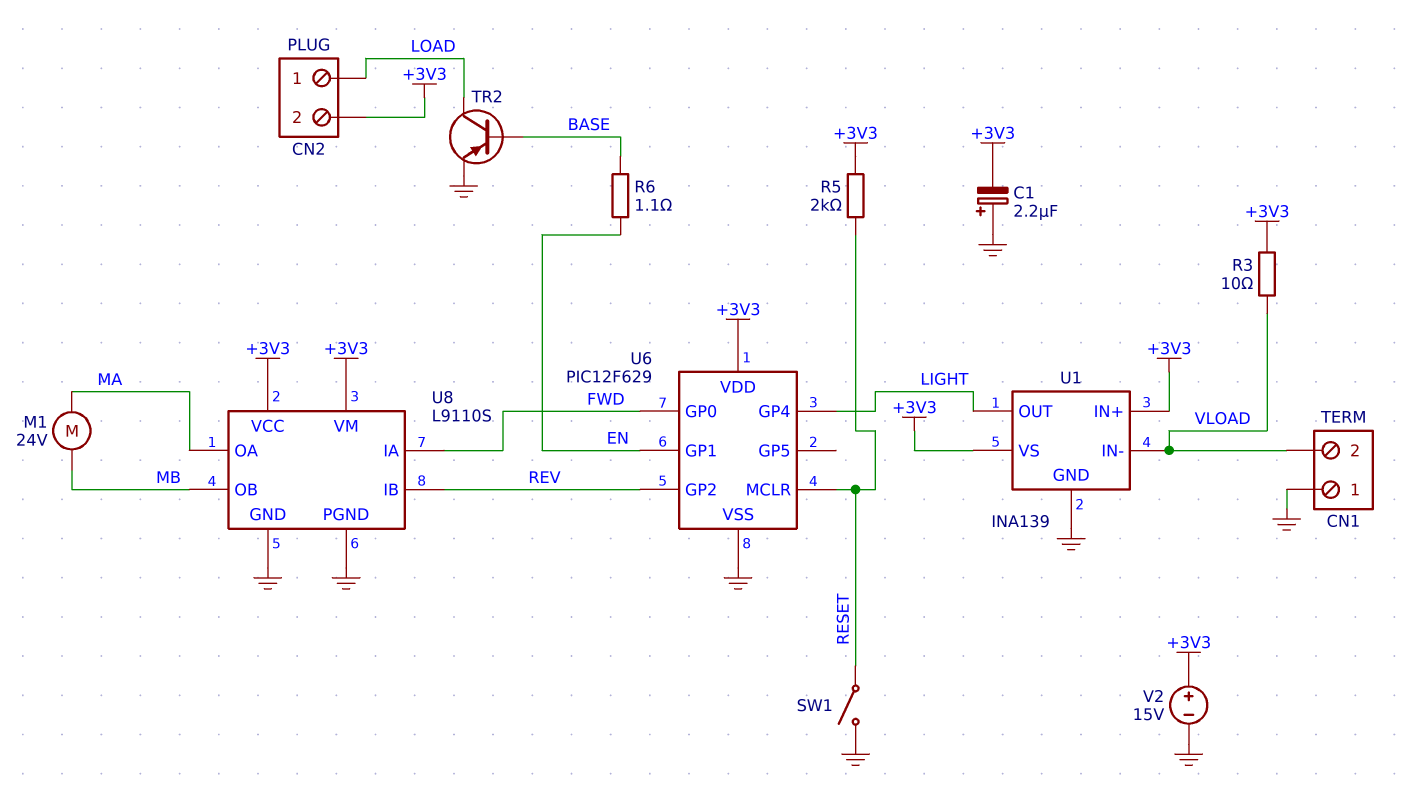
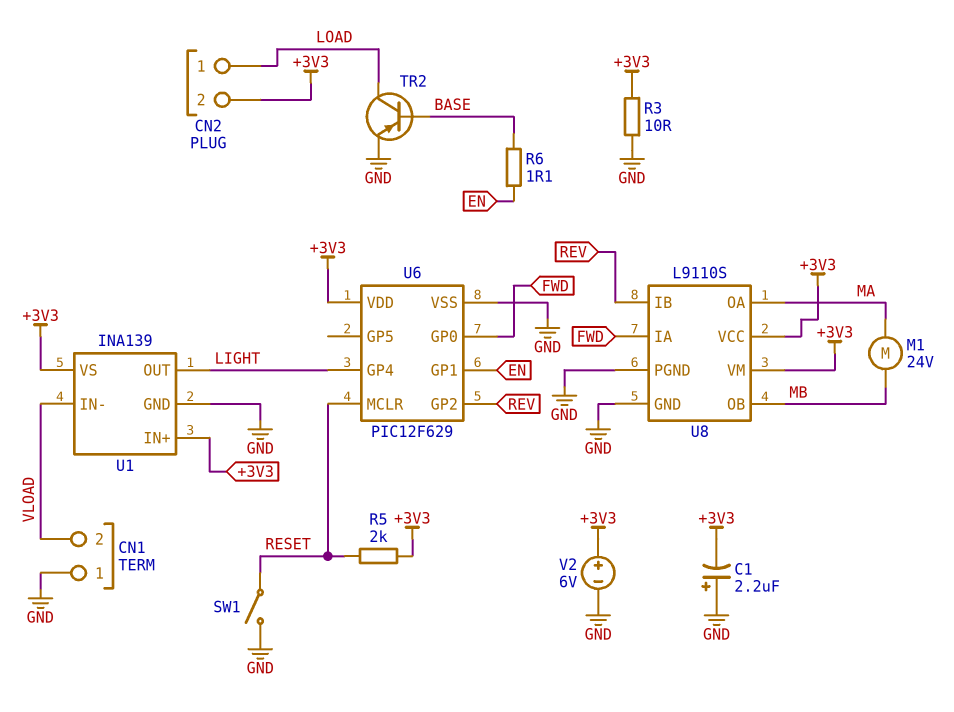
R3: 10 (+3V3, VLOAD) -> 10 (+3V3, GND)
V2: 15V (plus +3V3, minus GND) -> 6V (plus +3V3, minus GND)

